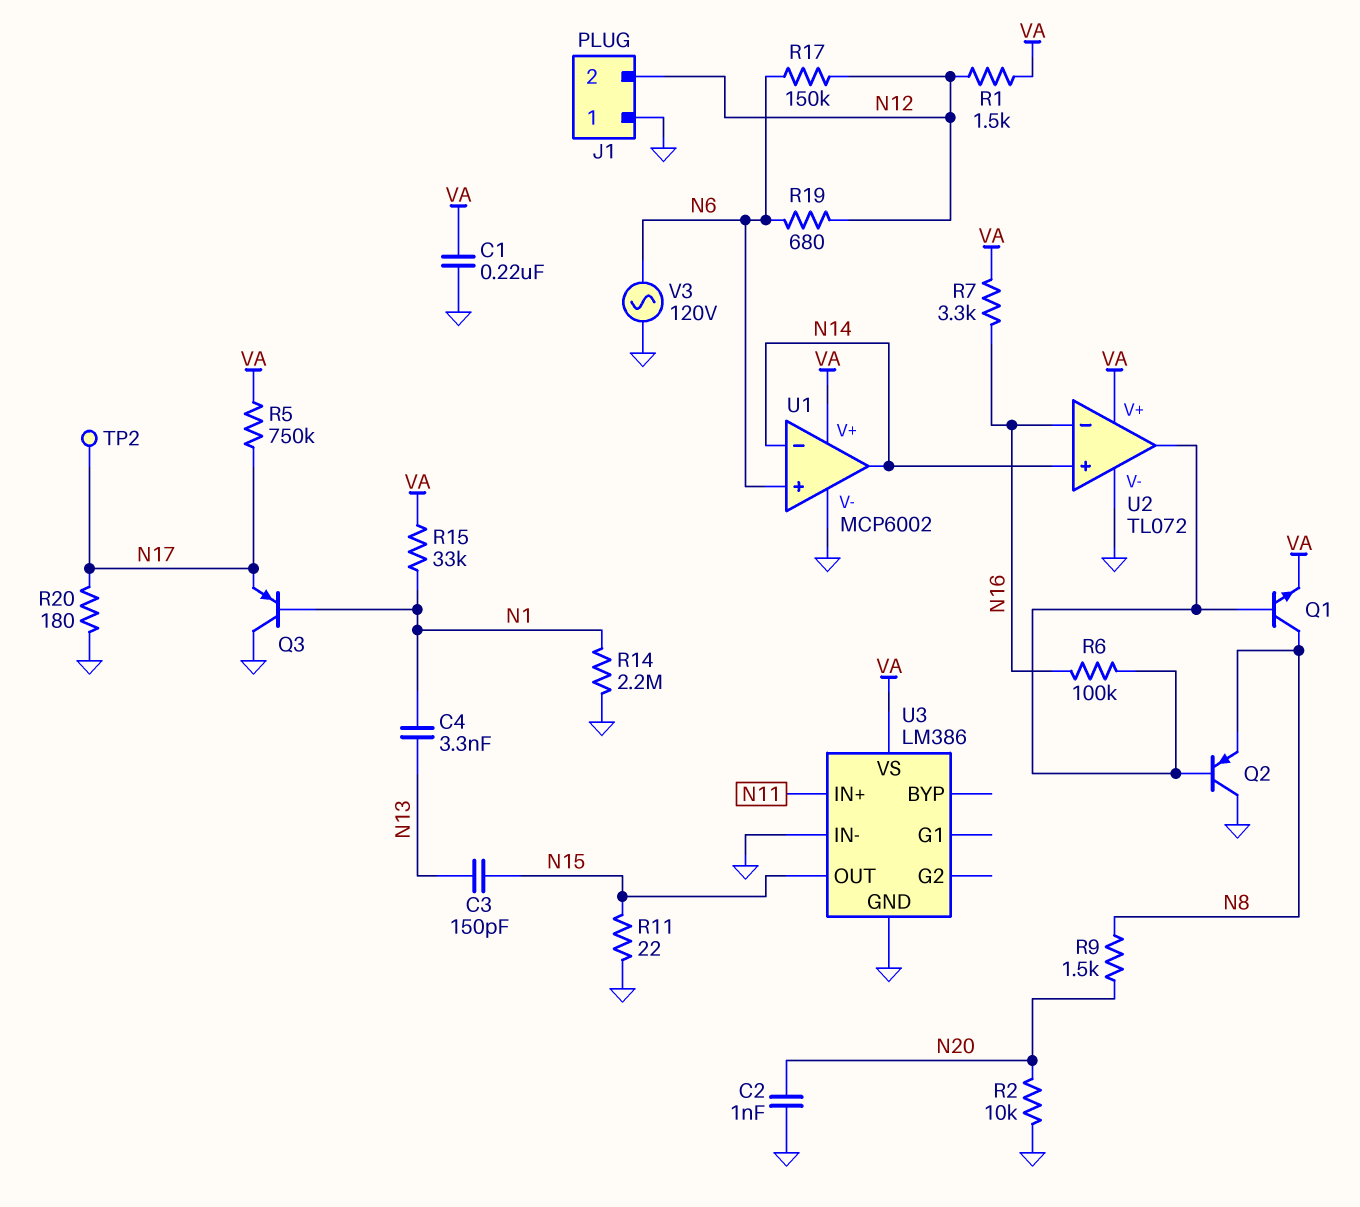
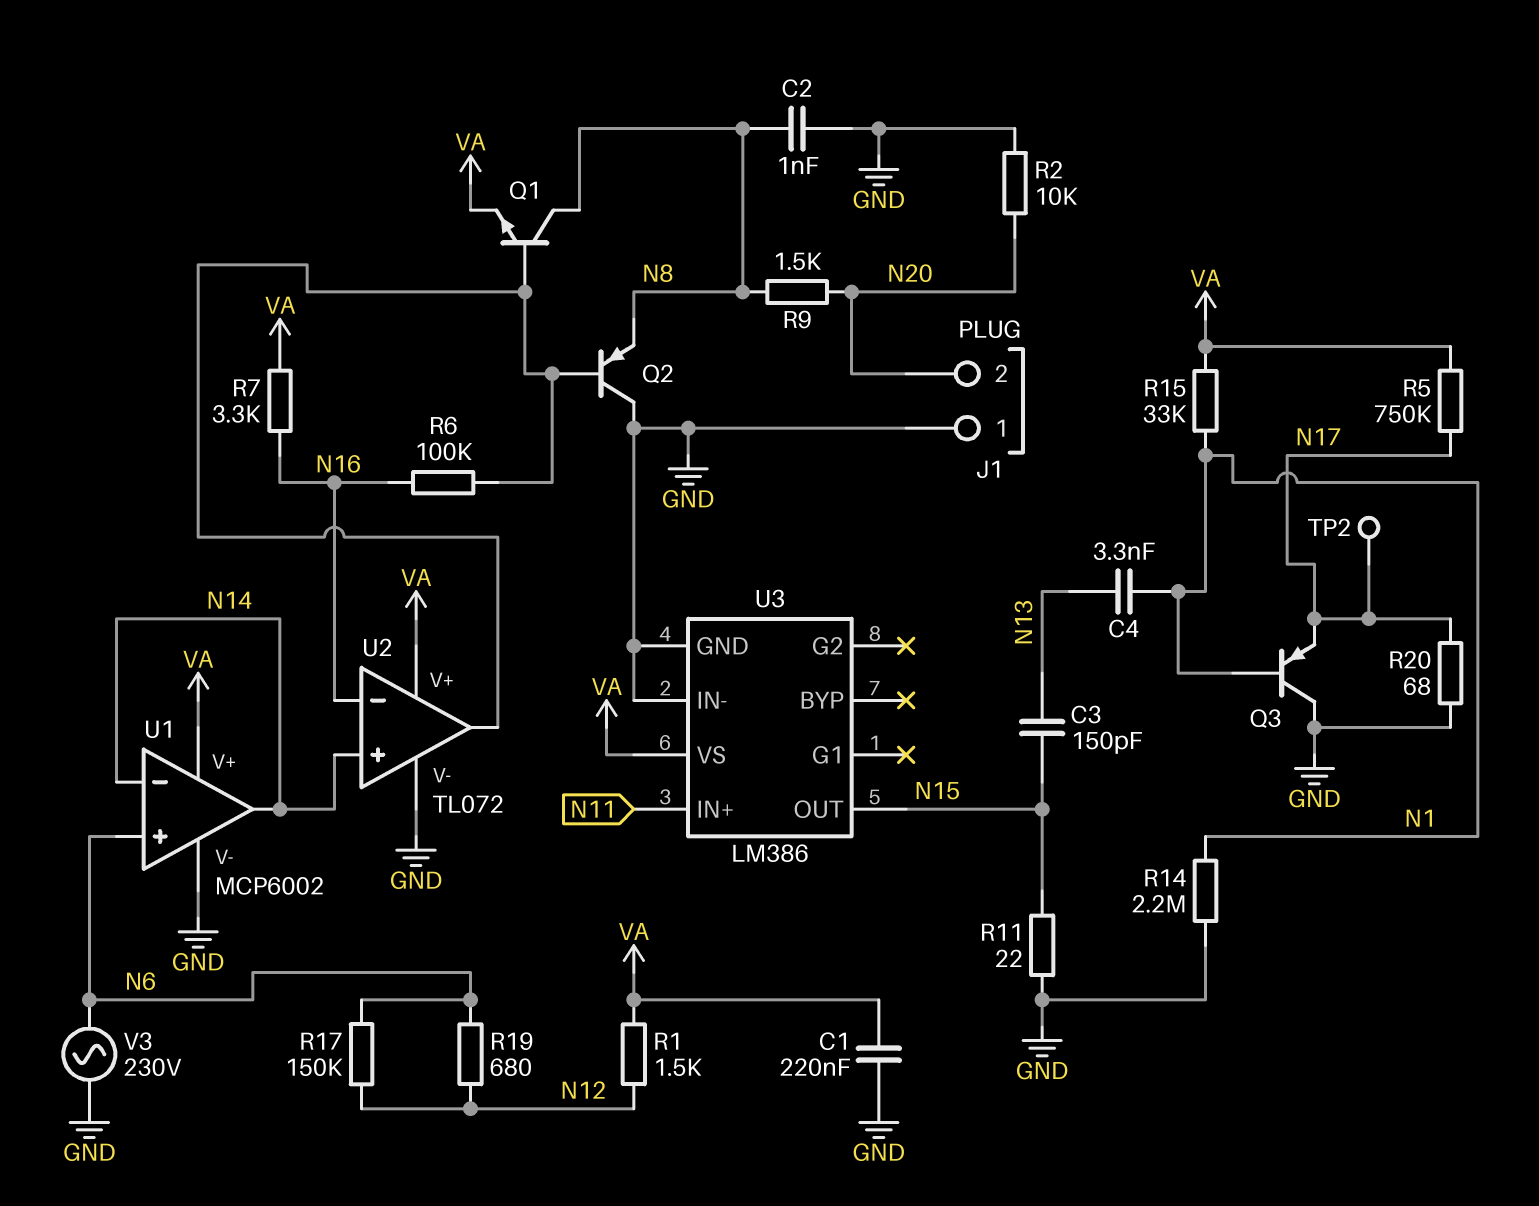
C2: 1nF (GND, N20) -> 1nF (GND, N8)
J1 pin 2: N12 -> N20
R20: 180 (GND, N17) -> 68 (GND, N17)
V3: AC 120V (GND, N6) -> AC 230V (GND, N6)

